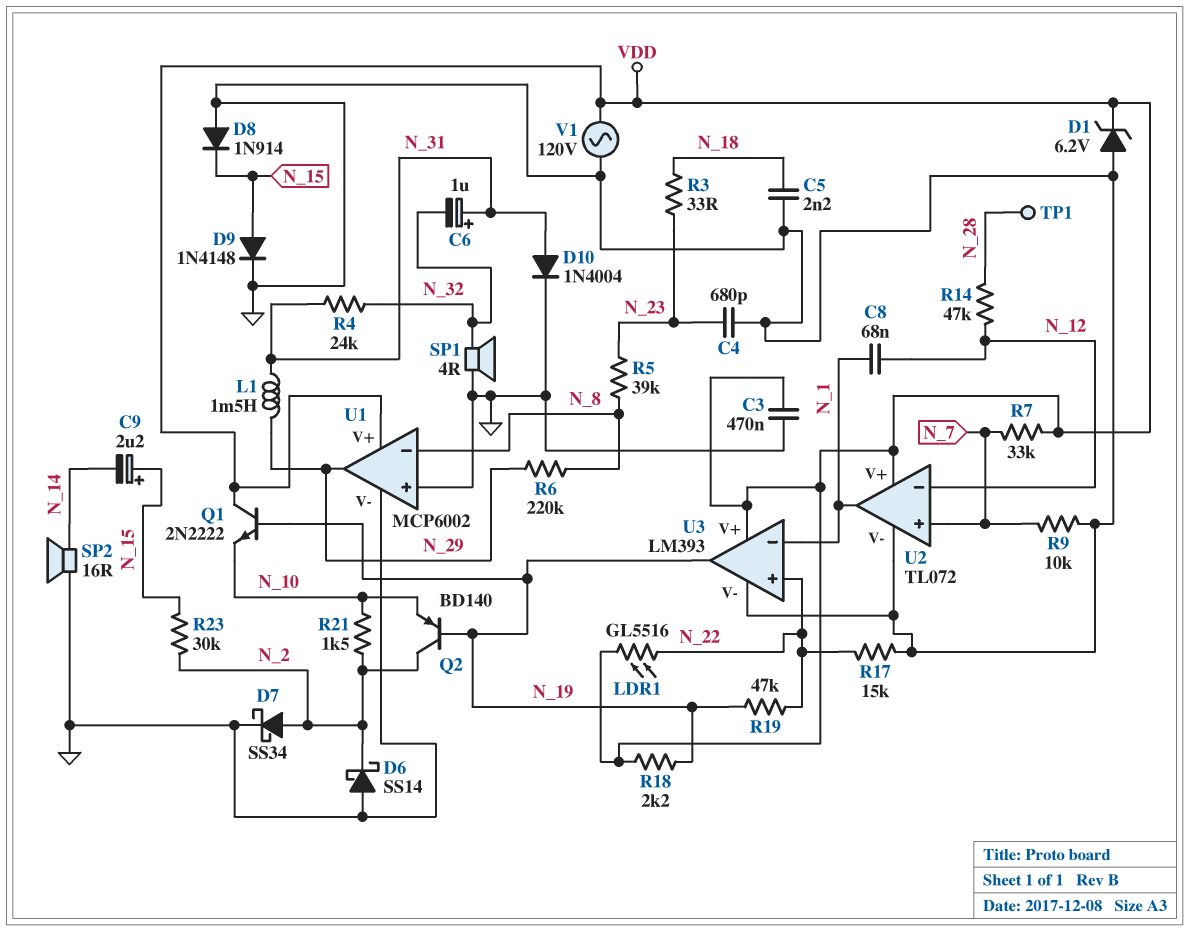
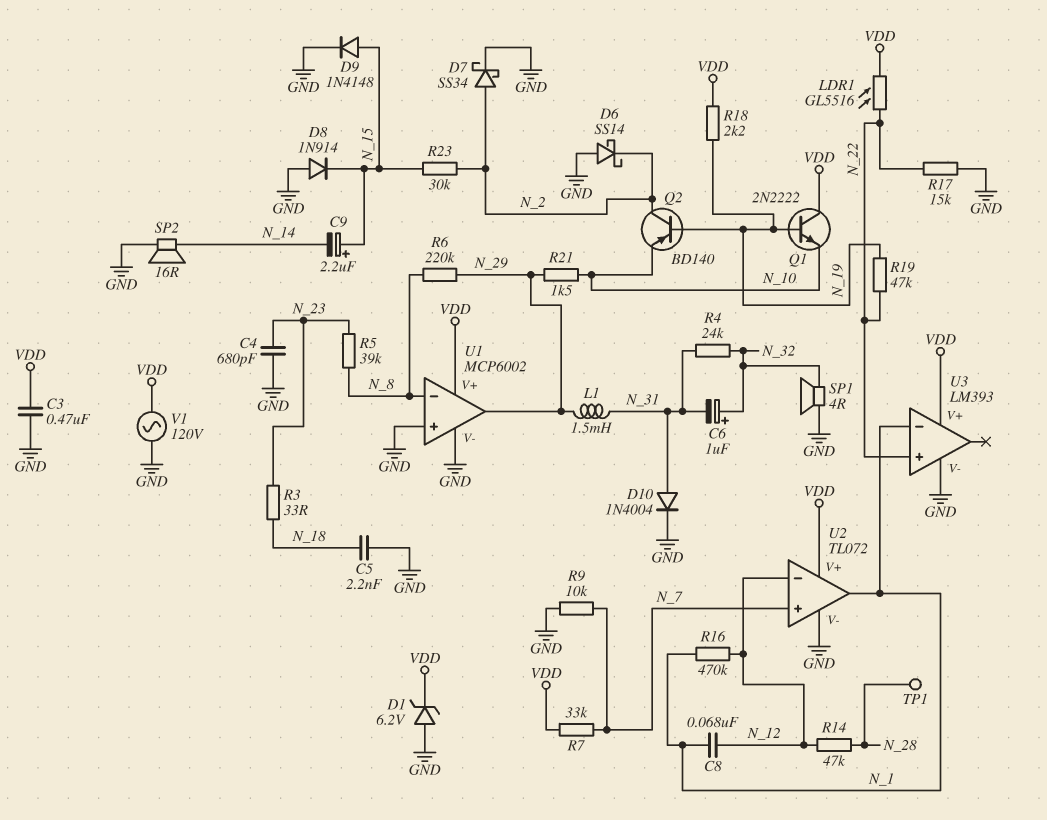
C6: 1uF (plus N_31, minus N_32) -> 1uF (plus N_32, minus N_31)
R16: none -> 470k (N_1, N_12)
R21: 1.5k (N_2, N_10) -> 1.5k (N_10, N_29)
U3 pin out: N_19 -> none

